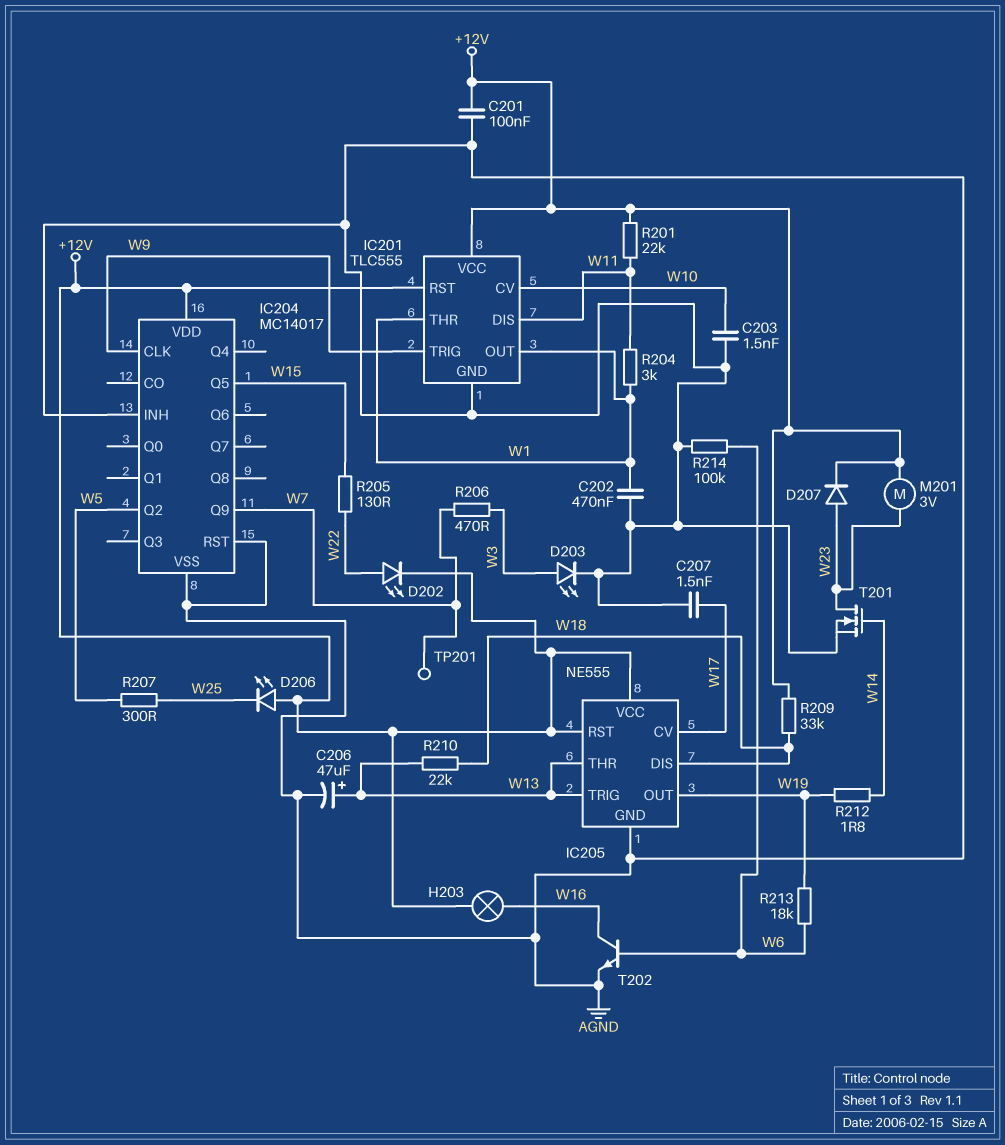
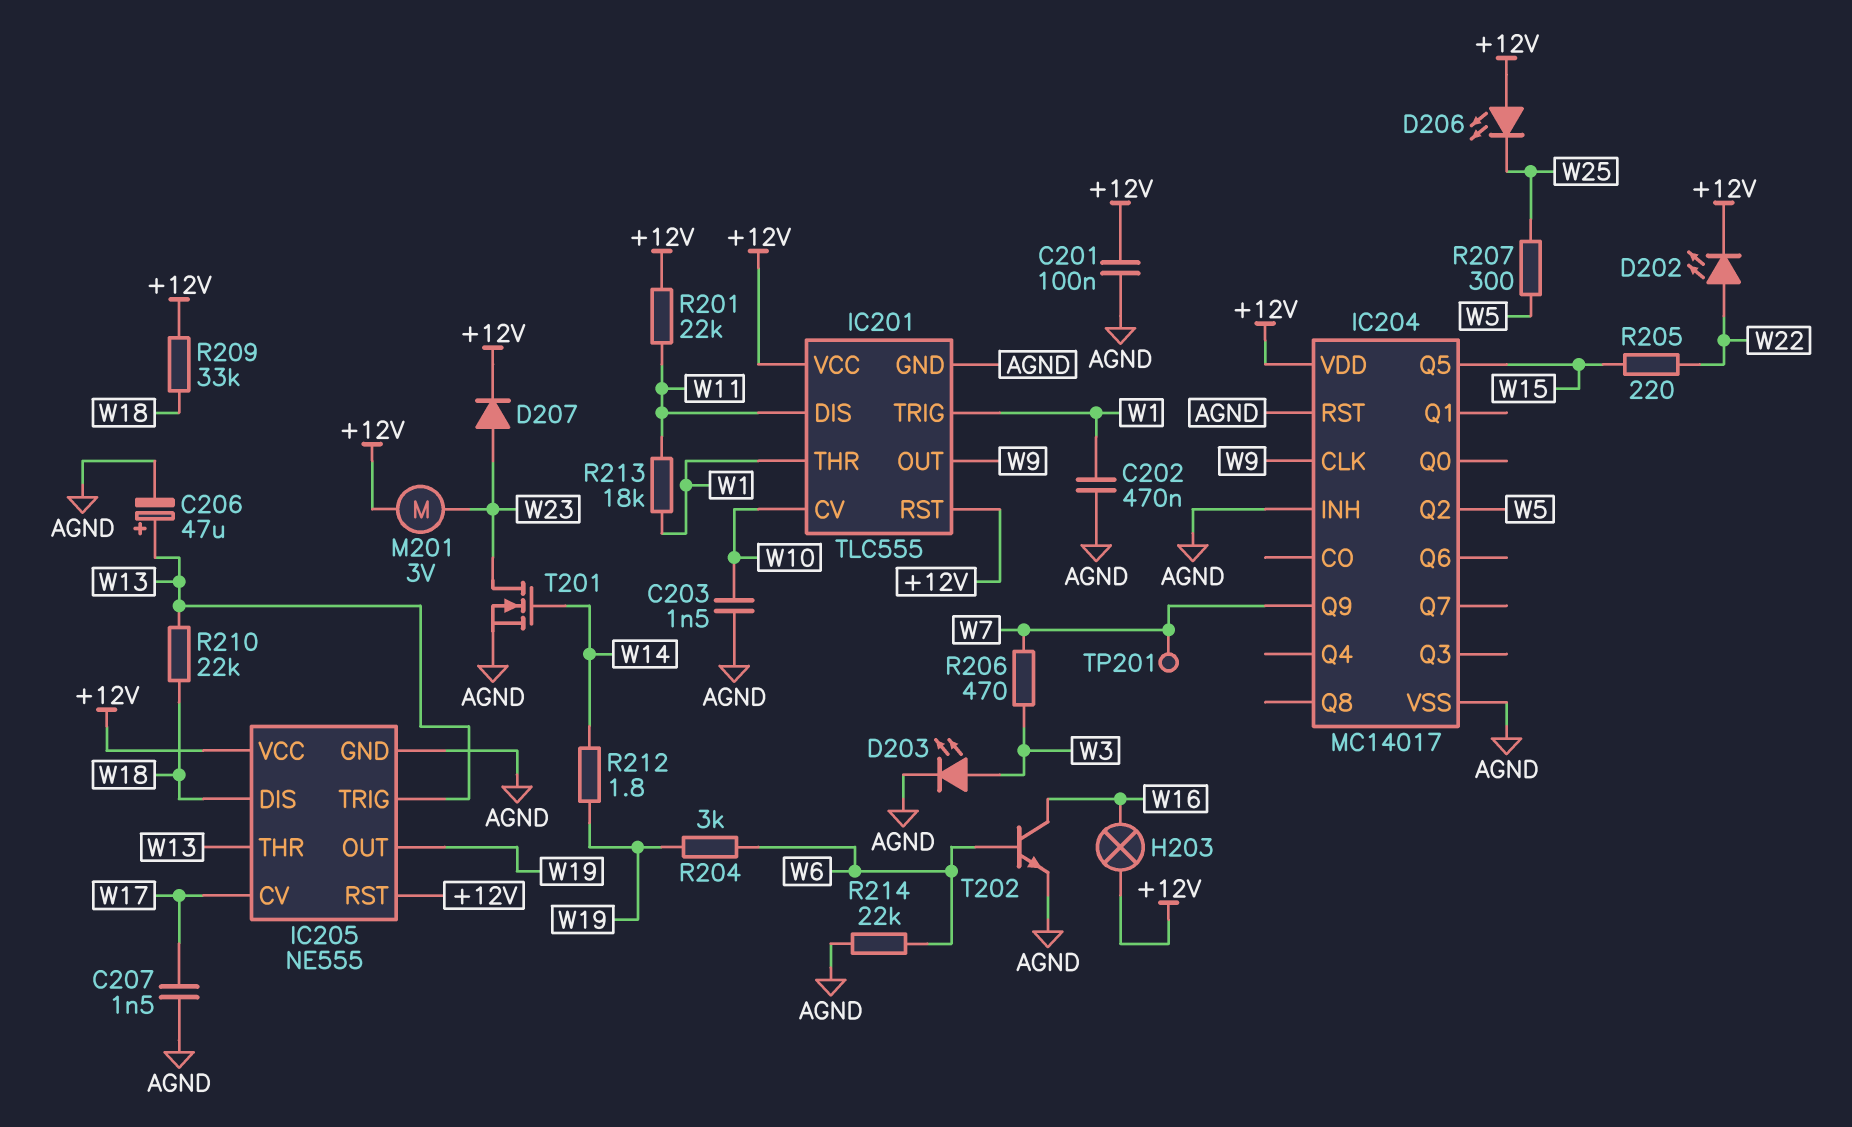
IC201 pin OUT: W1 -> W9
IC201 pin TRIG: W9 -> W1
R204: 3k (W1, W11) -> 3k (W6, W19)
R205: 130 (W15, W22) -> 220 (W15, W22)
R213: 18k (W6, W19) -> 18k (W1, W11)
R214: 100k (AGND, W6) -> 22k (AGND, W6)

